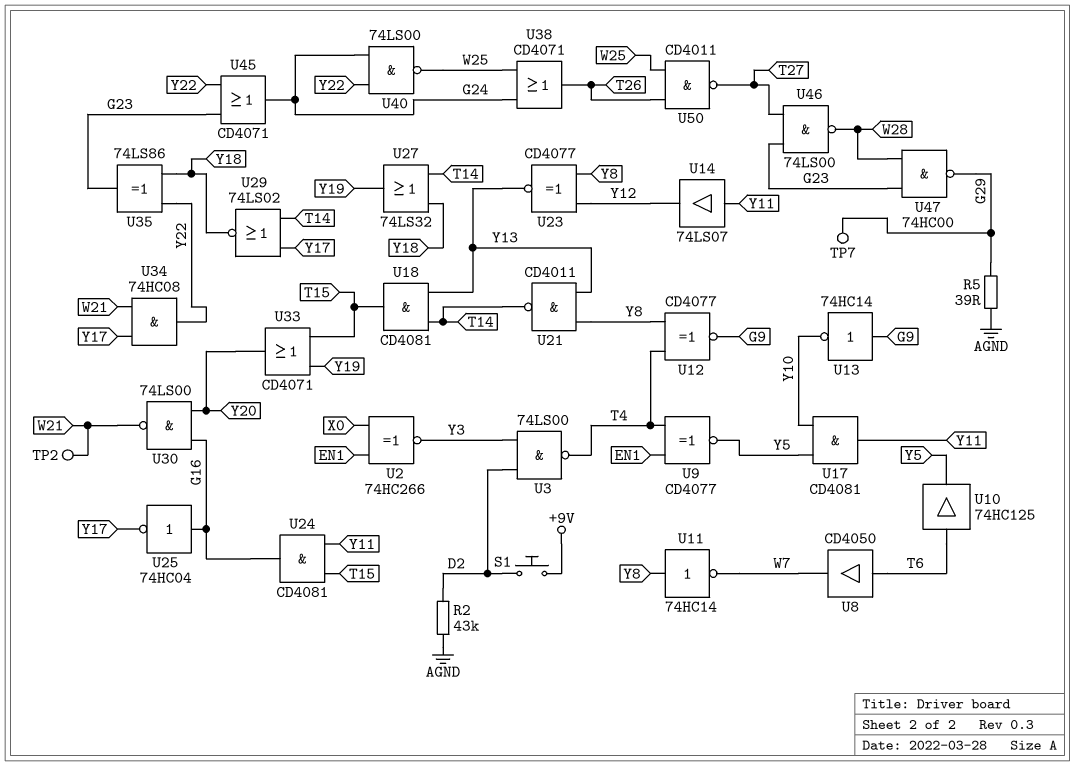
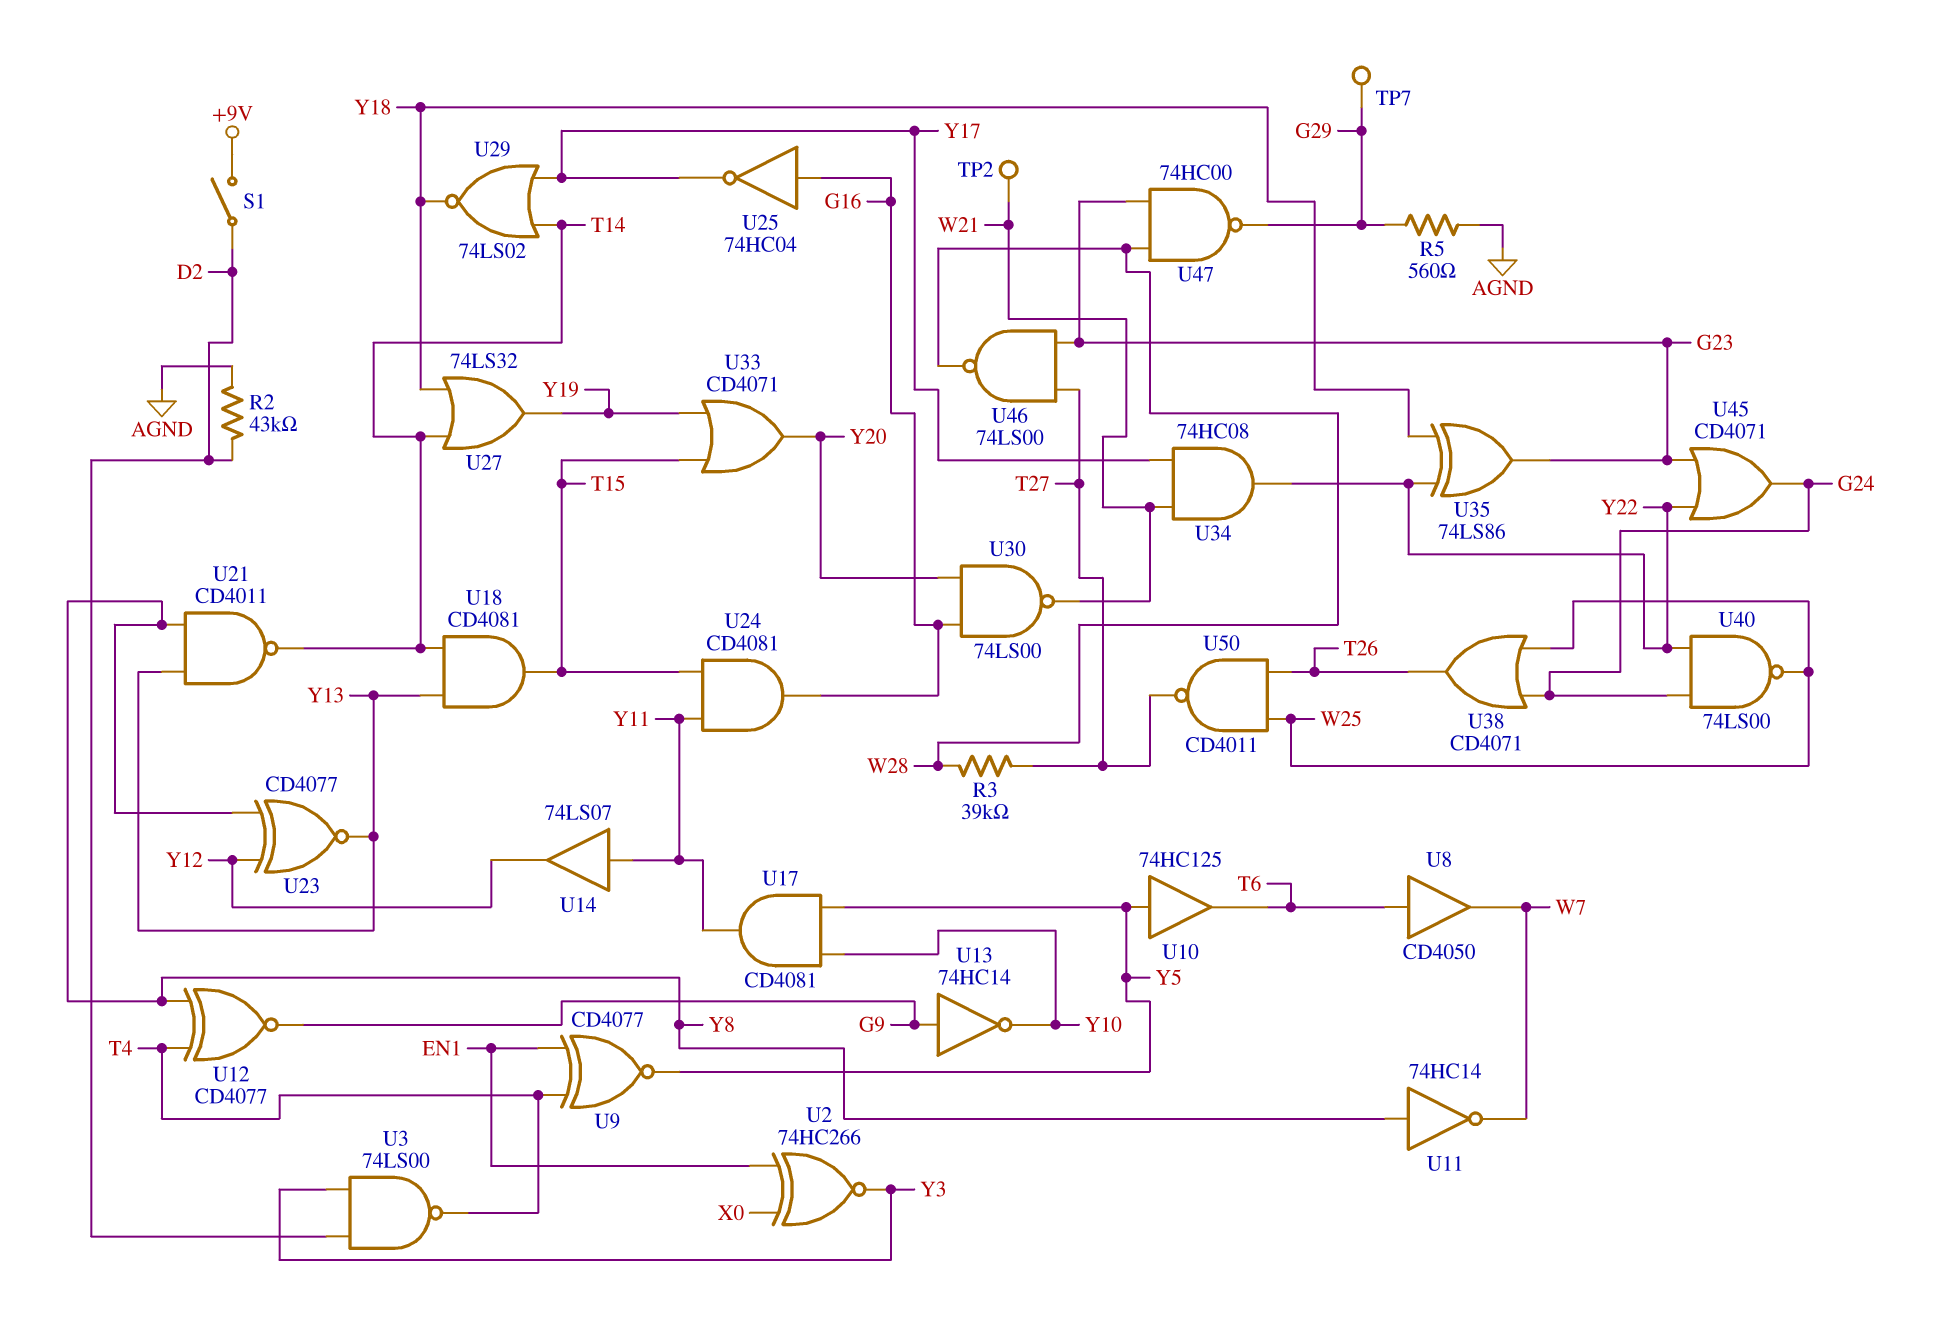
R3: none -> 39k (T27, W28)
R5: 39 (AGND, G29) -> 560 (AGND, G29)
S1: button (+9V, D2) -> switch (+9V, D2)
U10: buffer 74HC125 (in T6, out Y5) -> buffer 74HC125 (in Y5, out T6)

